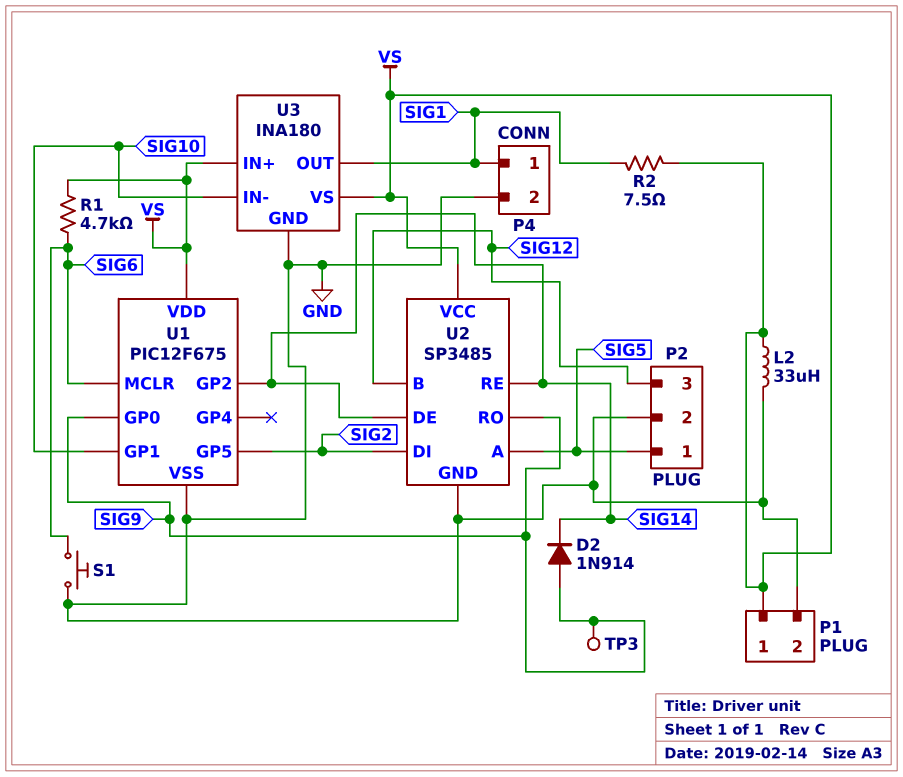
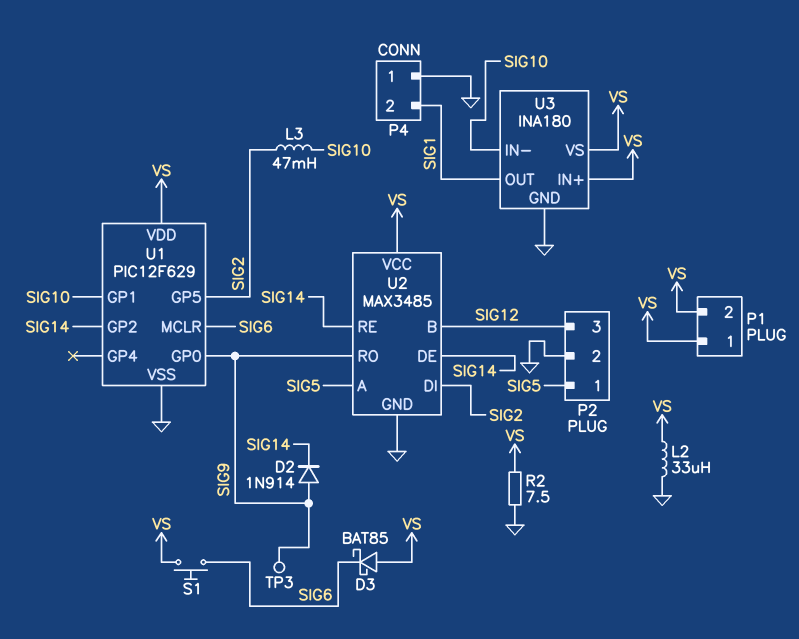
D3: none -> schottky BAT85 (A VS, K SIG6)
L3: none -> 47mH (SIG2, SIG10)
P1 pin 2: GND -> VS
P4 pin 1: SIG1 -> GND
P4 pin 2: GND -> SIG1
R1: 4.7k (SIG6, VS) -> none
R2: 7.5 (SIG1, VS) -> 7.5 (GND, VS)
S1: button (GND, SIG6) -> button (SIG6, VS)
U1: PIC12F675 -> PIC12F629
U2: SP3485 -> MAX3485

